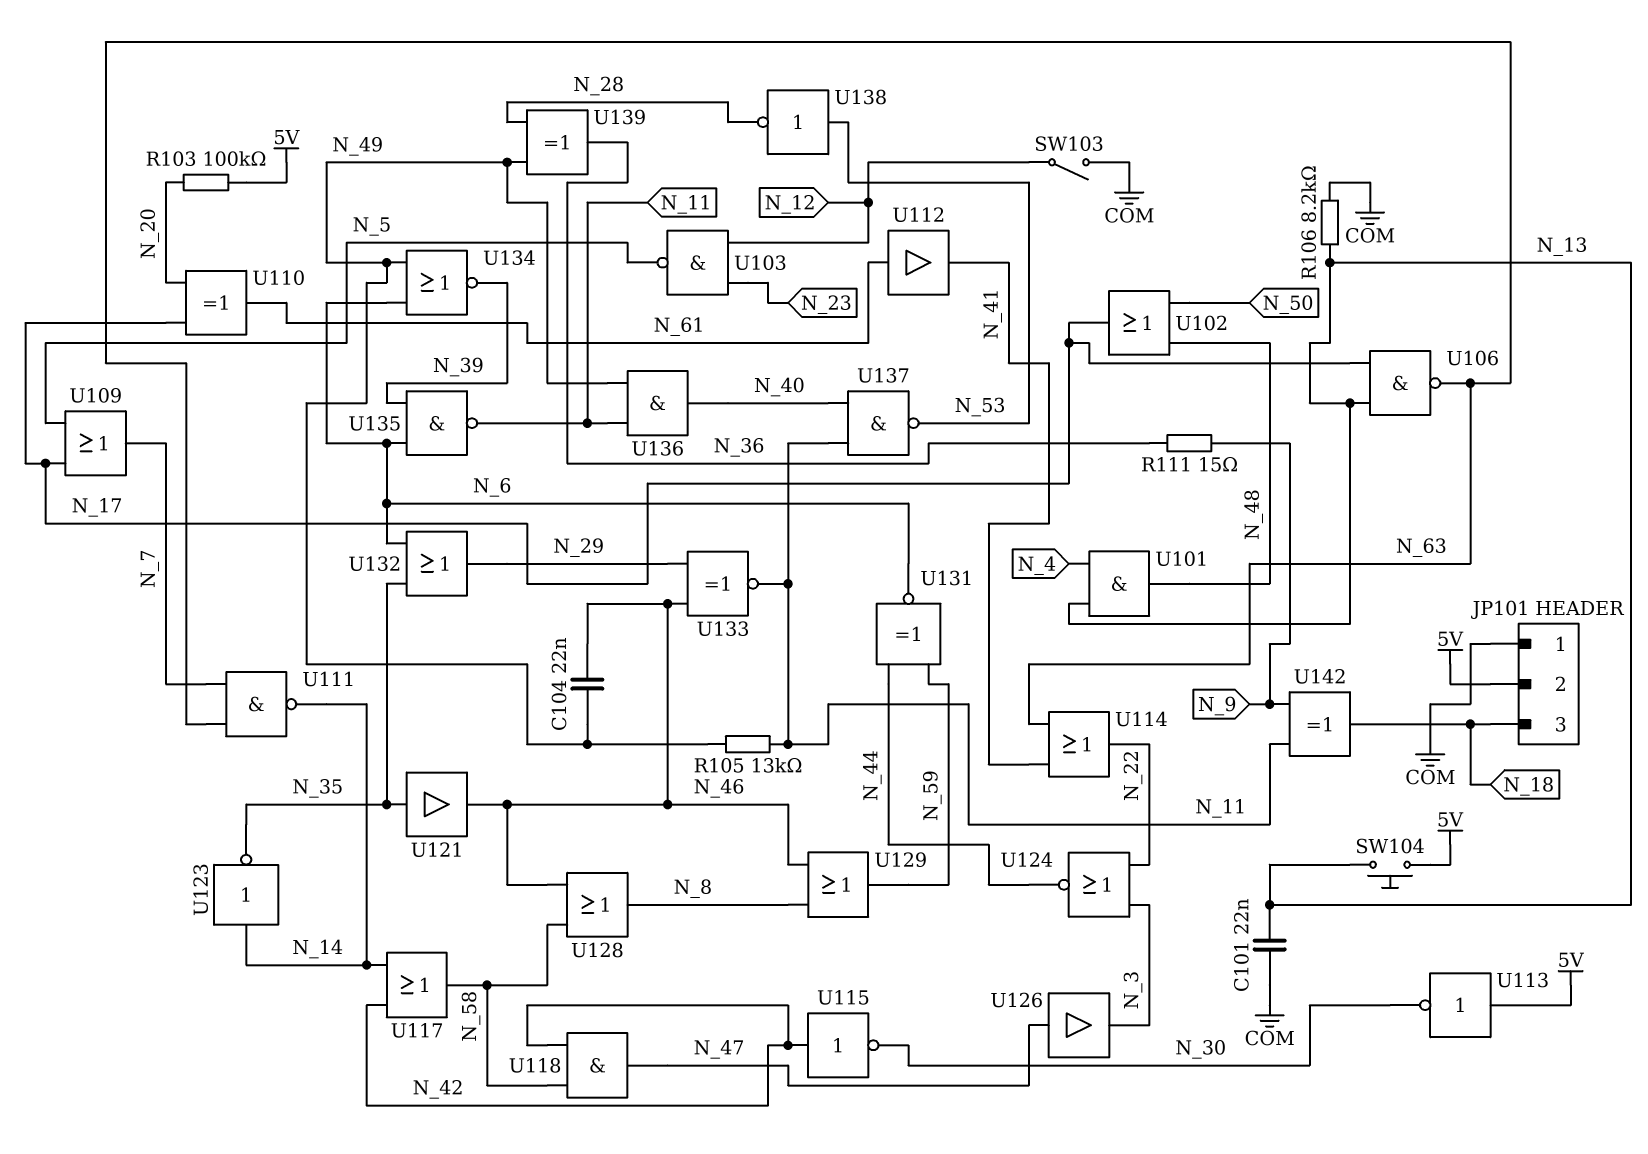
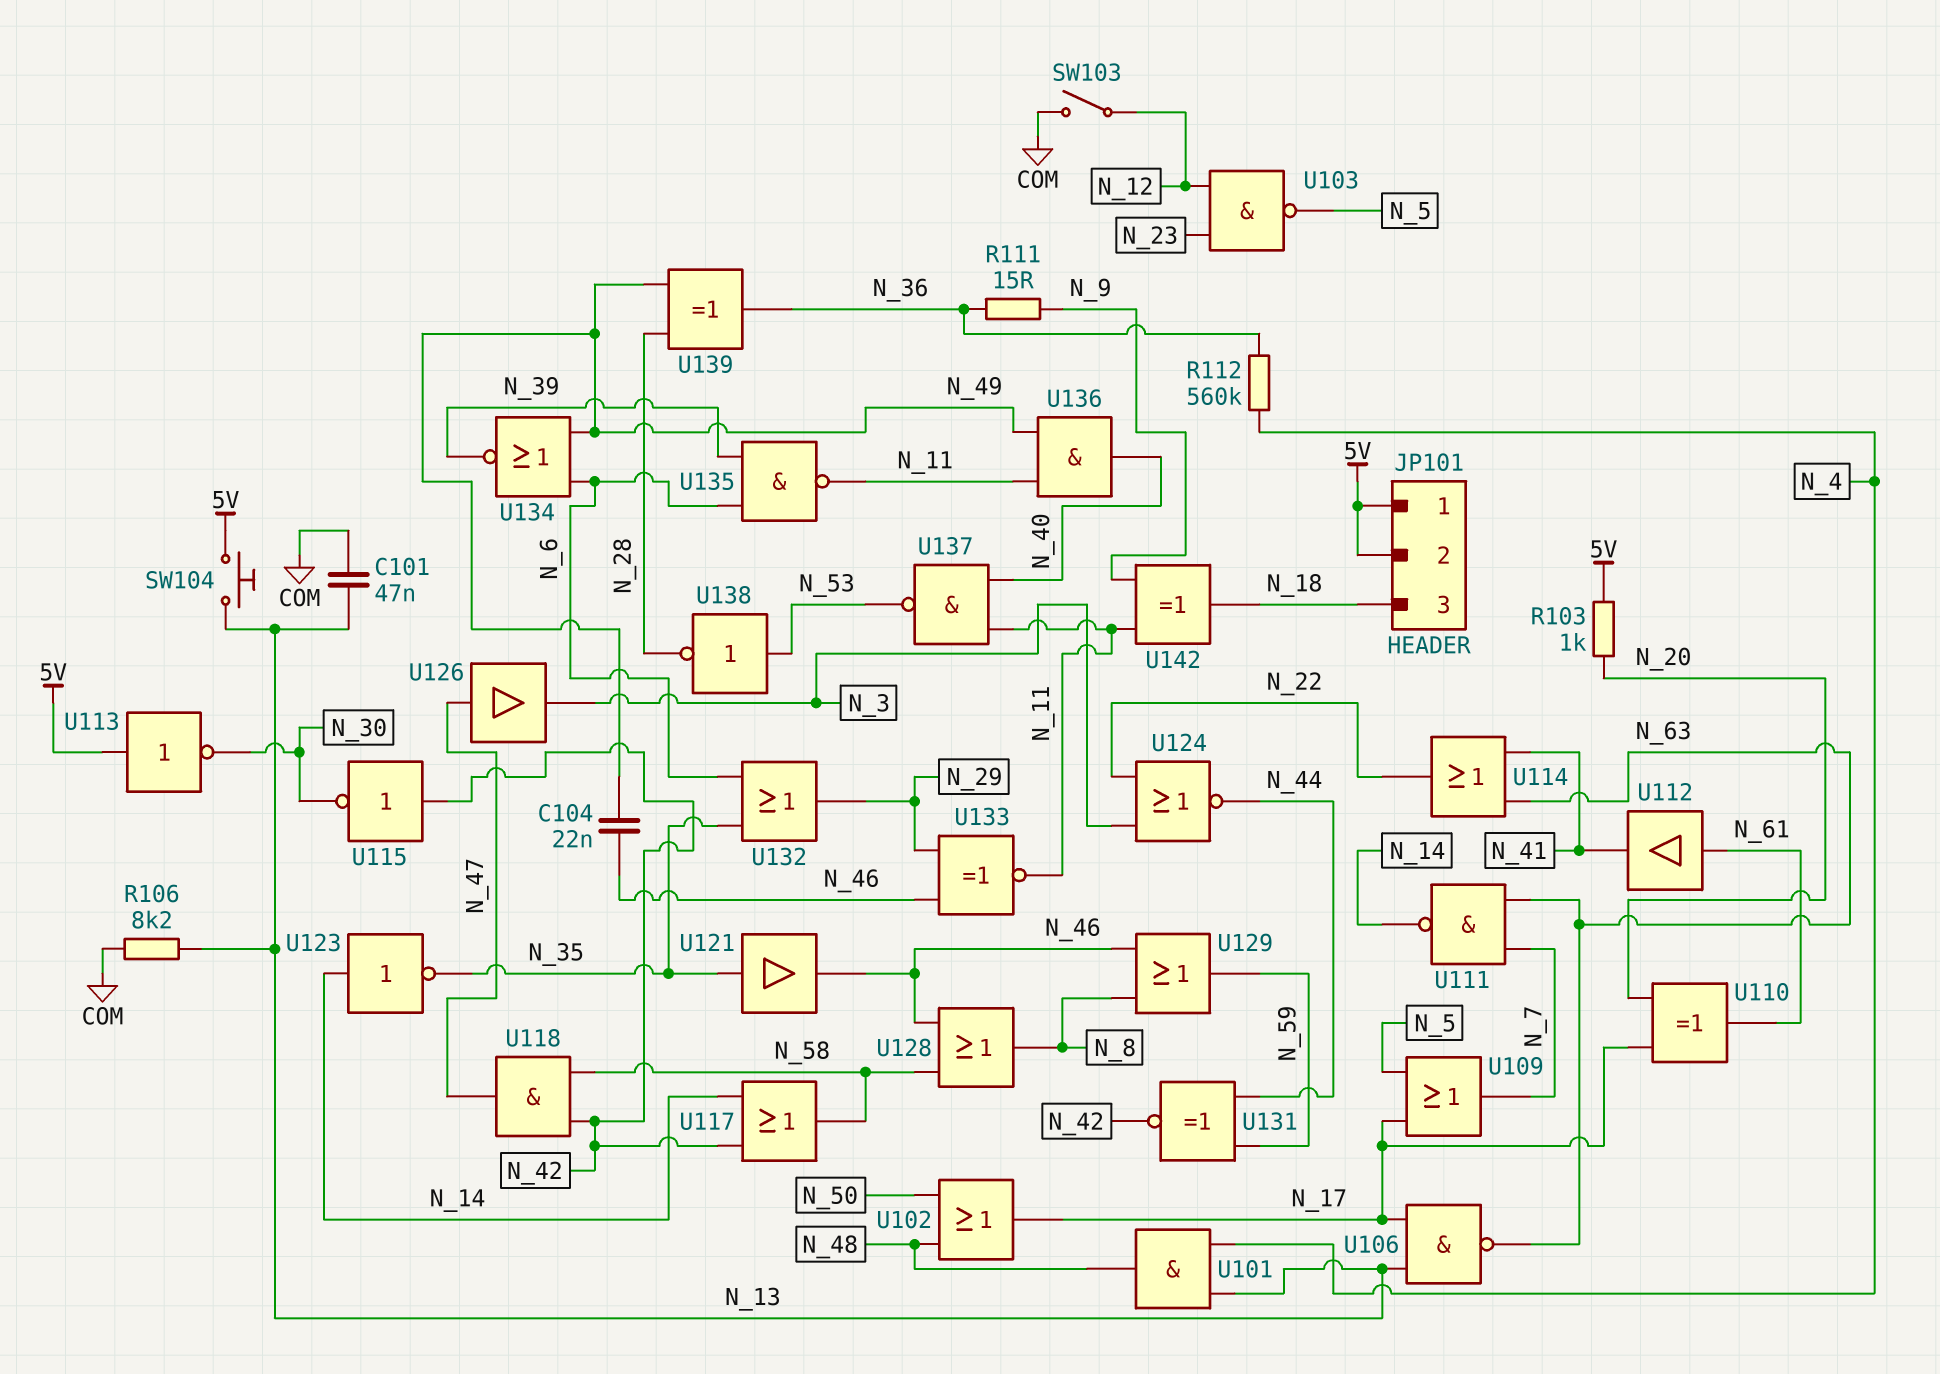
C101: 22nF (COM, N_13) -> 47nF (COM, N_13)
JP101 pin 1: COM -> 5V
R103: 100k (5V, N_20) -> 1k (5V, N_20)
R105: 13k (N_11, N_49) -> none
R112: none -> 560k (N_4, N_36)
U131: XNOR (in N_44, in N_59, out N_6) -> XNOR (in N_44, in N_59, out N_42)

